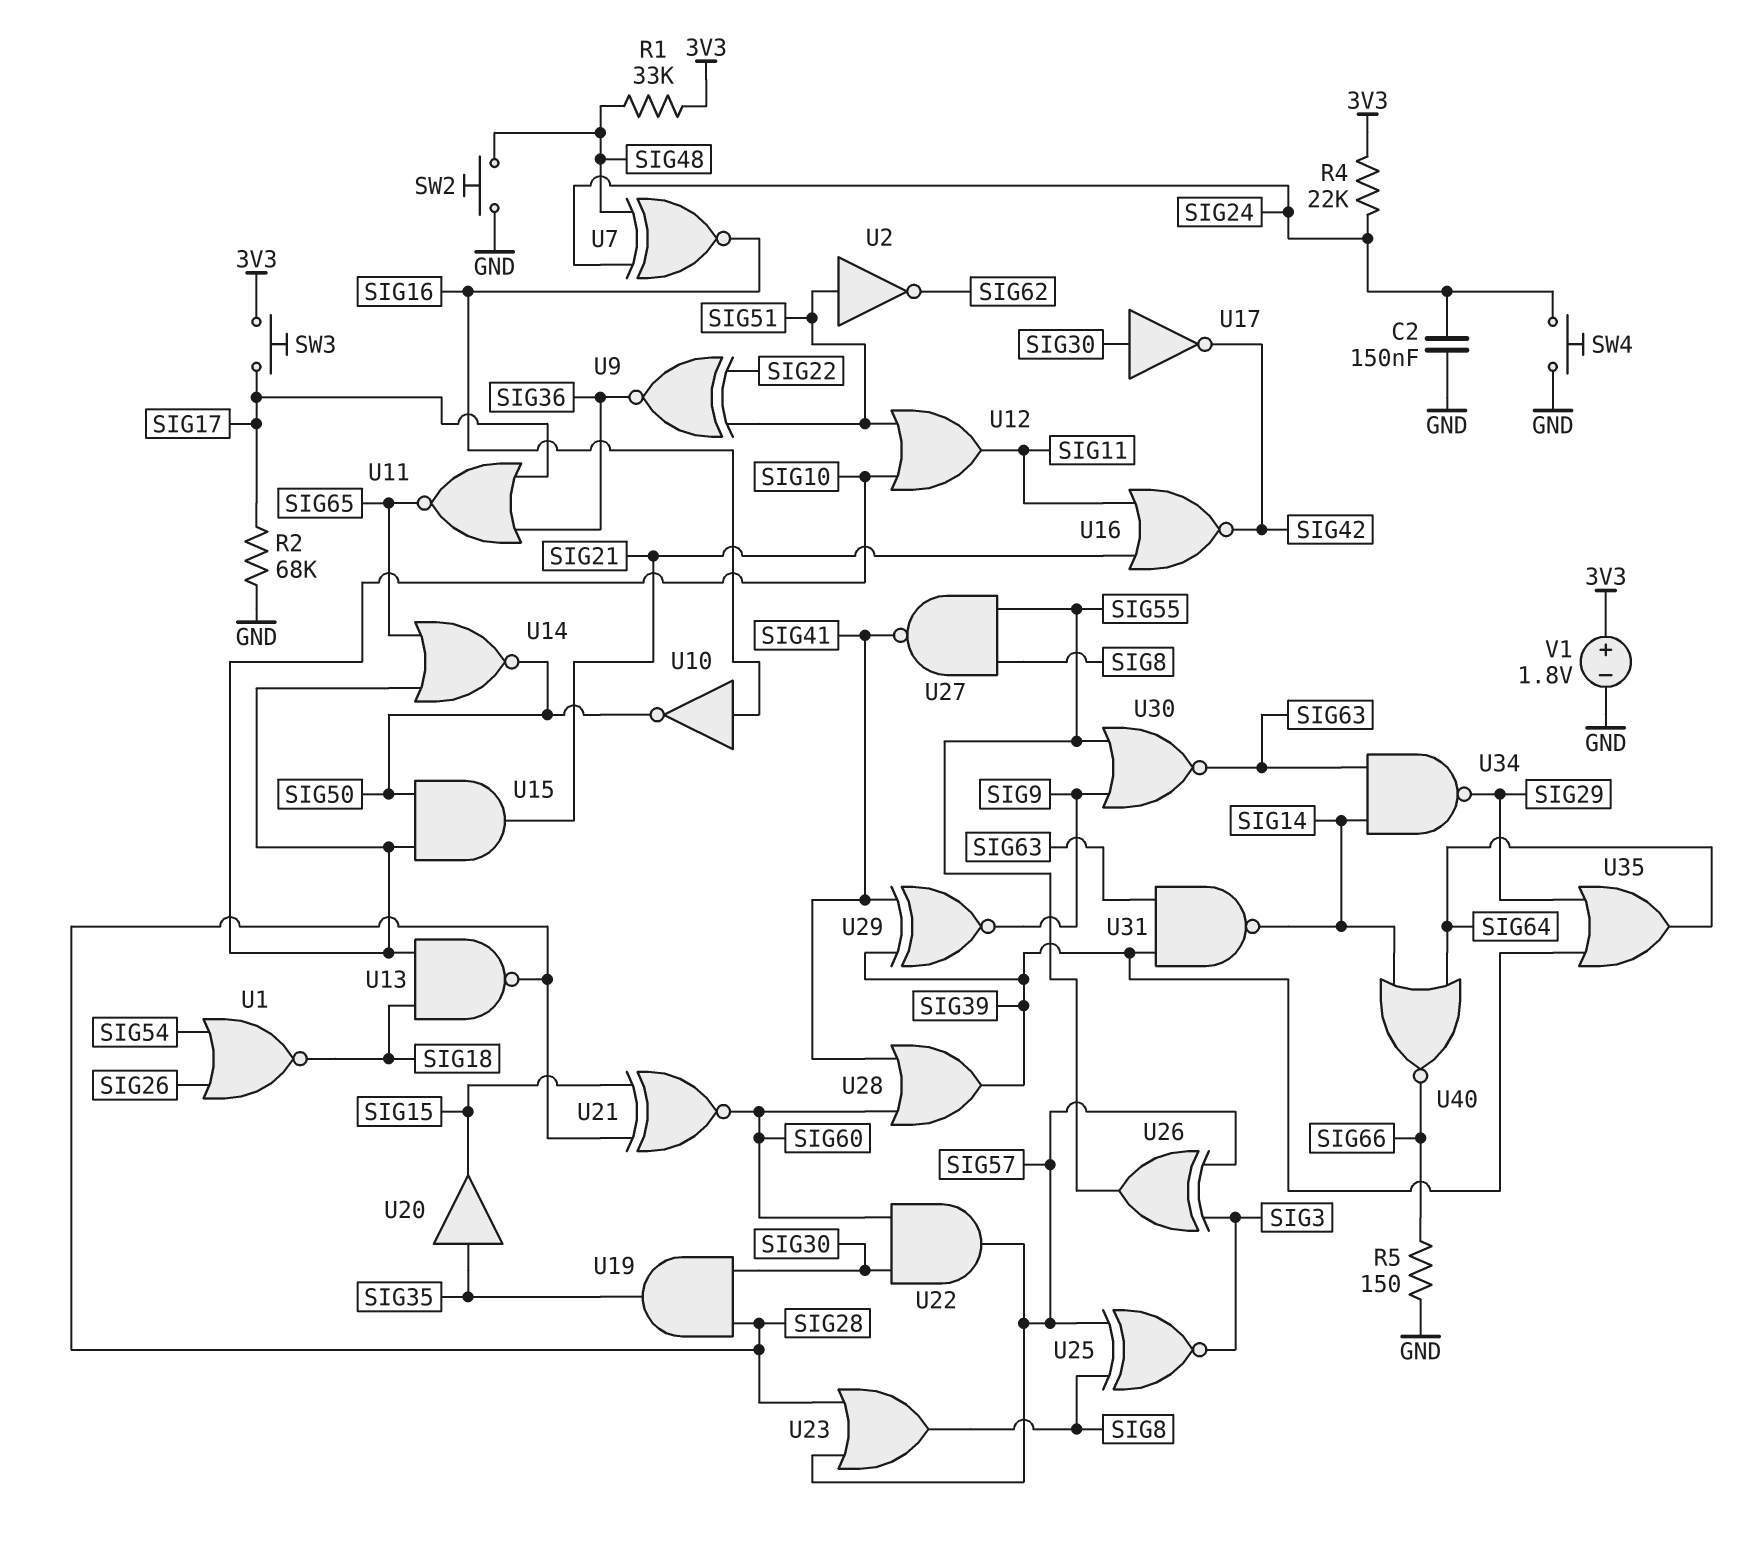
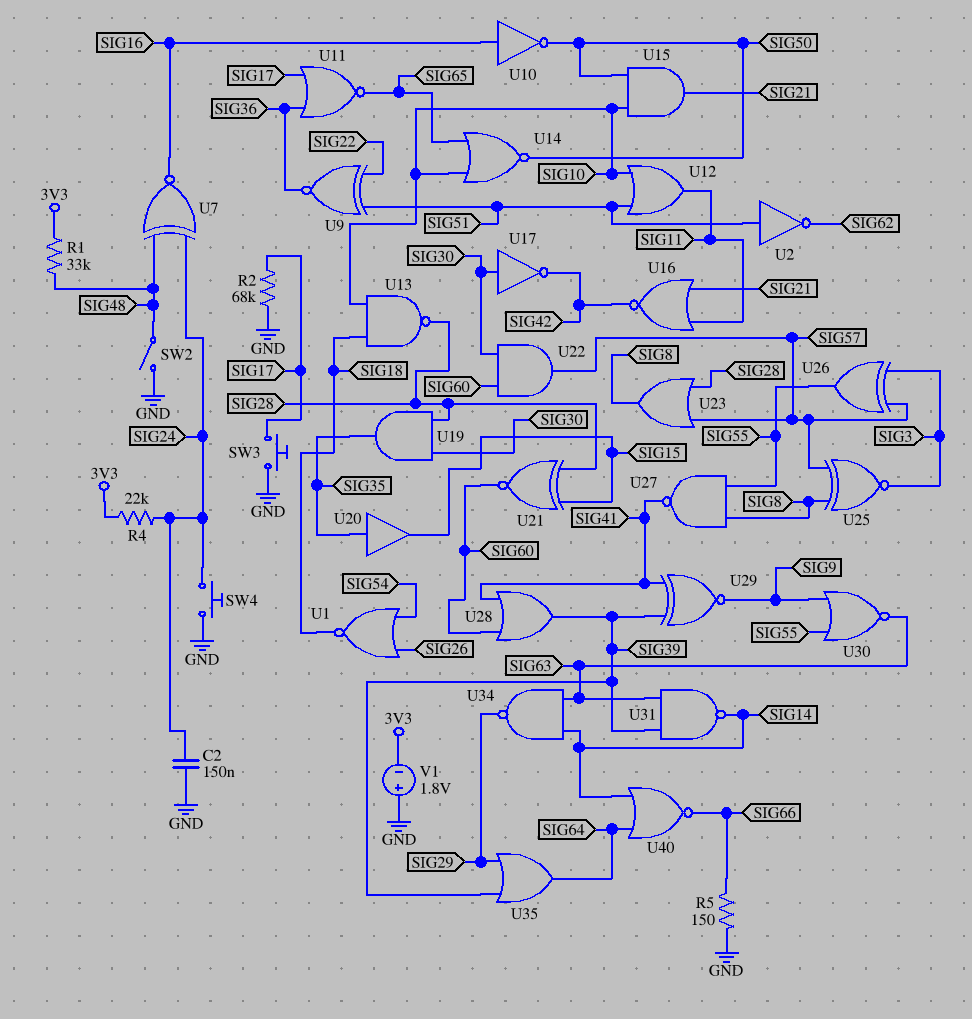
SW2: button (GND, SIG48) -> switch (GND, SIG48)
SW3: button (3V3, SIG17) -> button (GND, SIG17)
V1: 1.8V (plus 3V3, minus GND) -> 1.8V (plus GND, minus 3V3)

